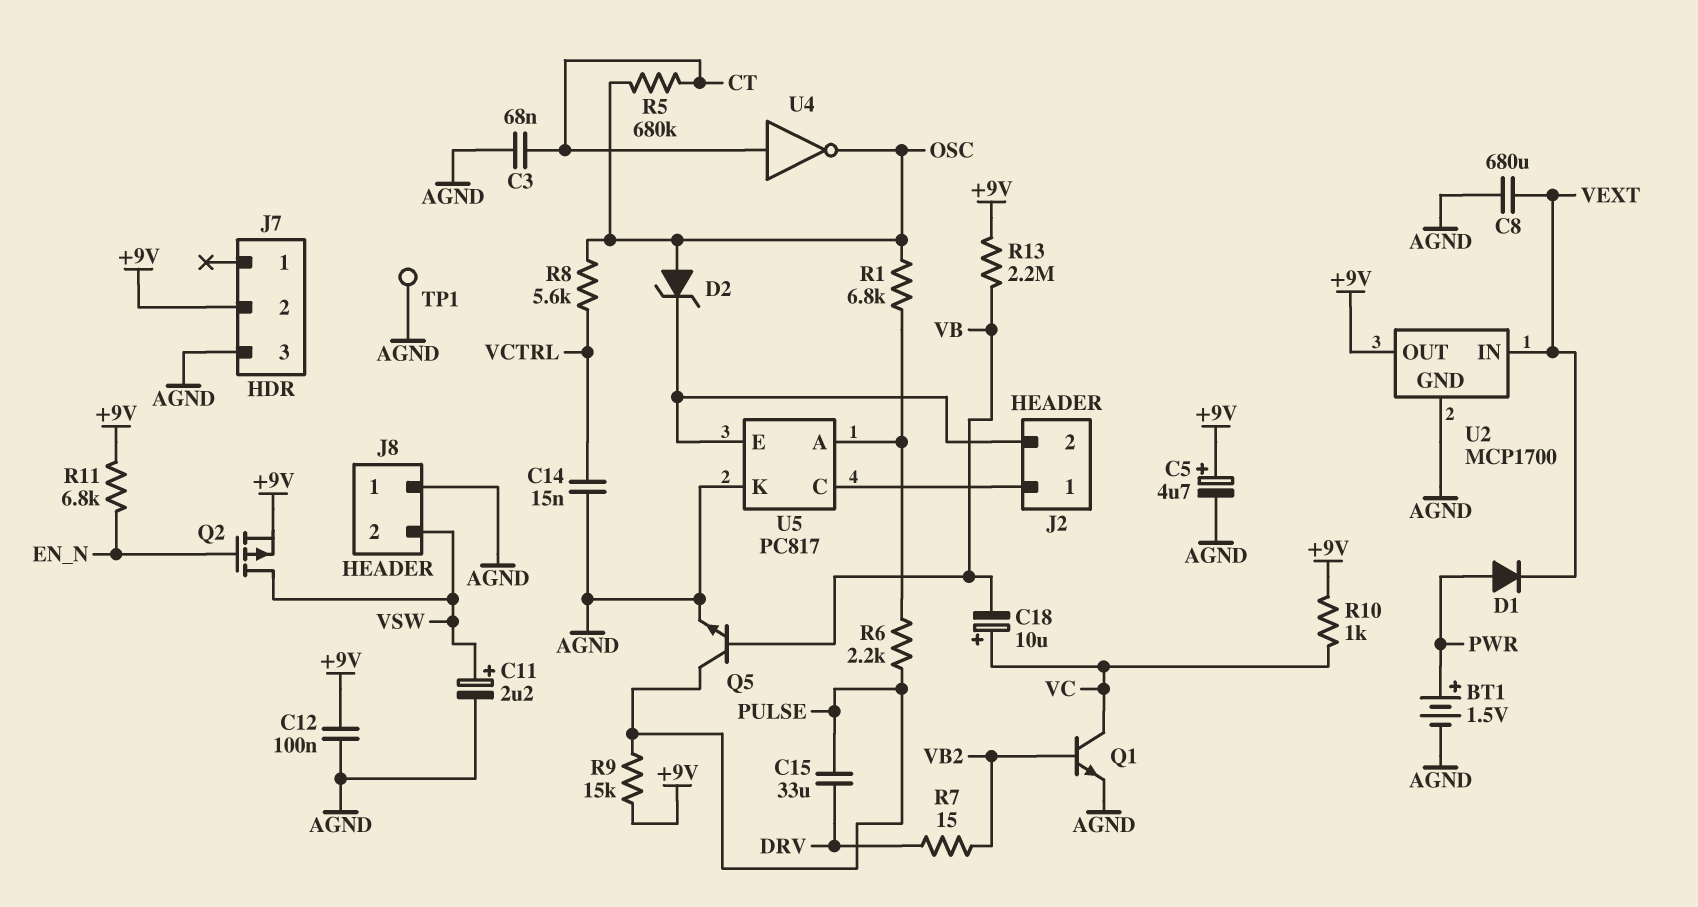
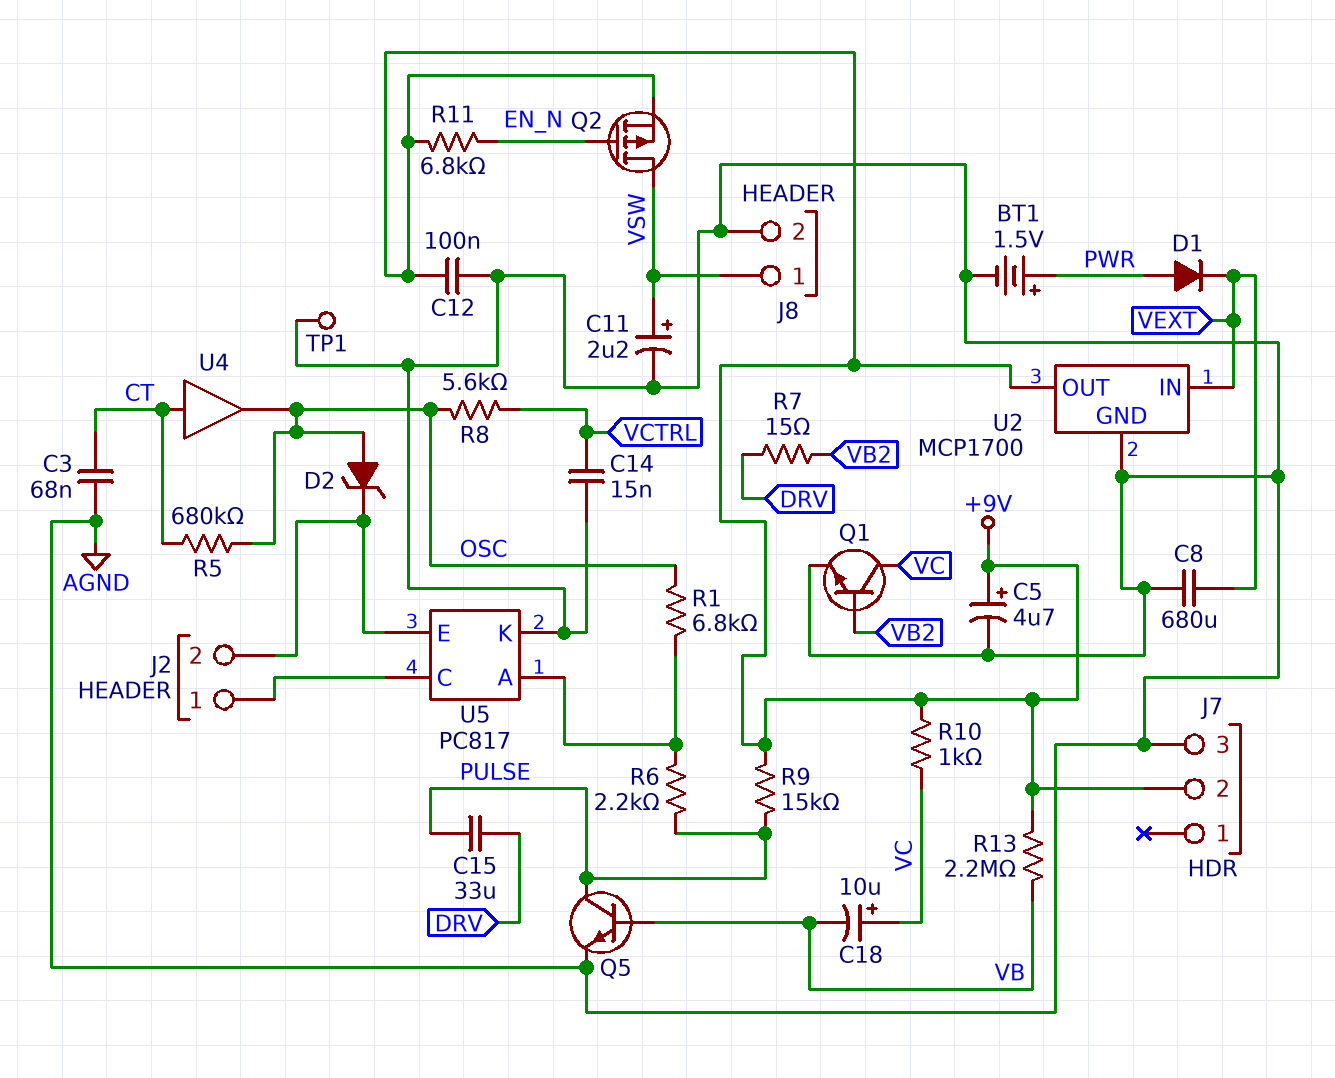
J8 pin 1: AGND -> VSW
J8 pin 2: VSW -> AGND
U4: NOT (in CT, out OSC) -> buffer (in CT, out OSC)

